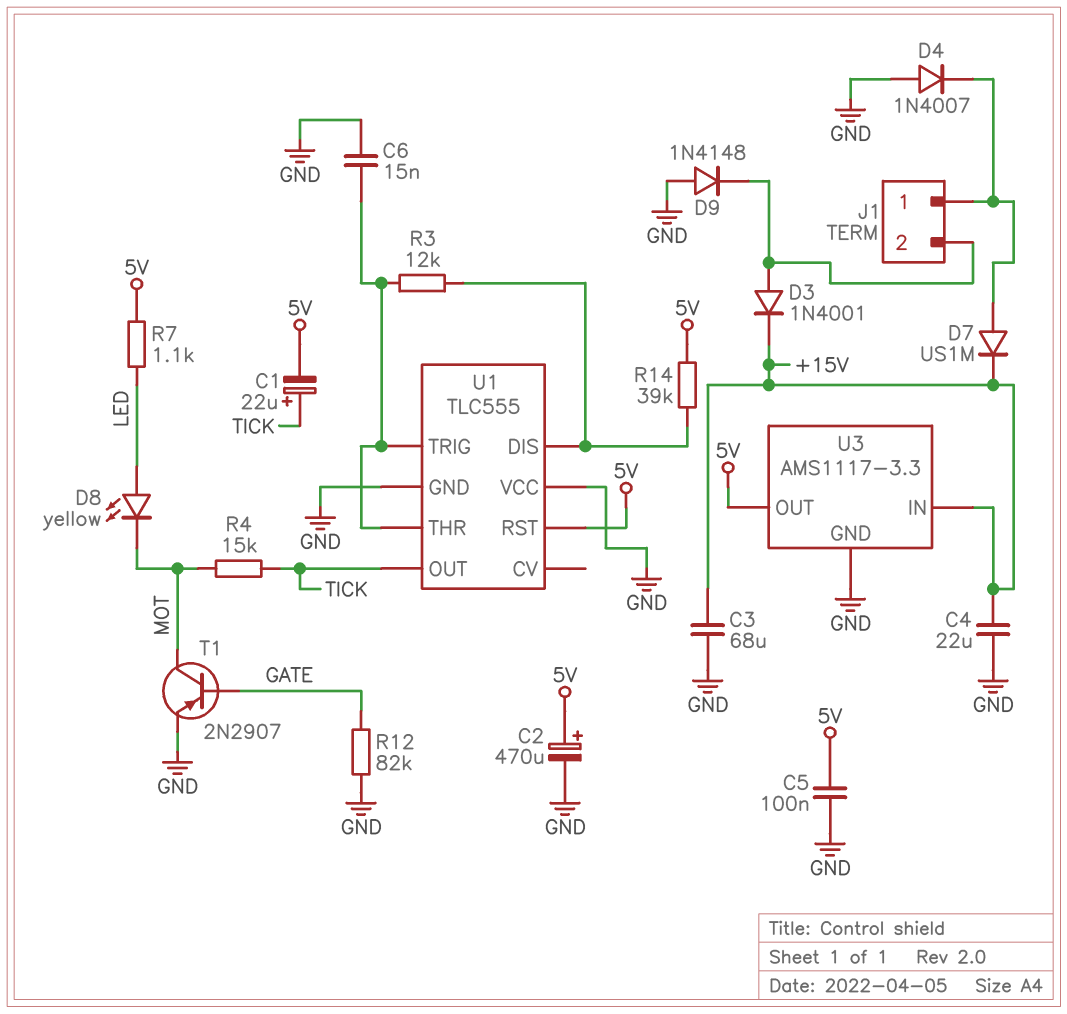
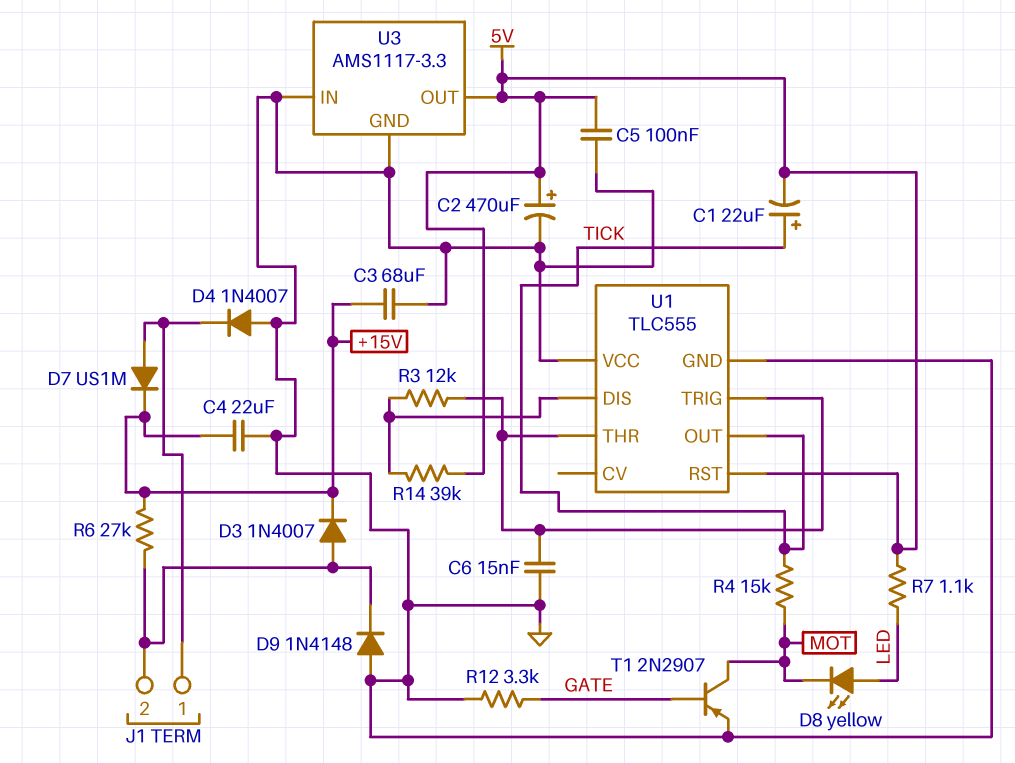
D3: diode 1N4001 (A J1/2, K +15V) -> diode 1N4007 (A J1/2, K +15V)
R6: none -> 27k (+15V, J1/2)
R12: 82k (GATE, GND) -> 3.3k (GATE, GND)
U3 pin IN: +15V -> GND

